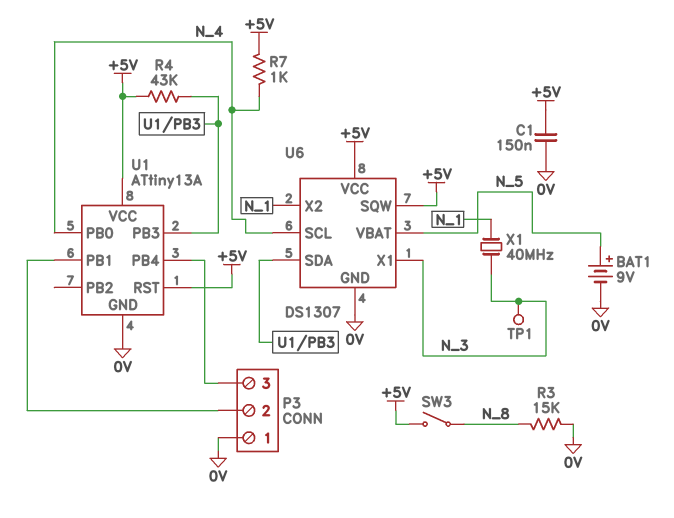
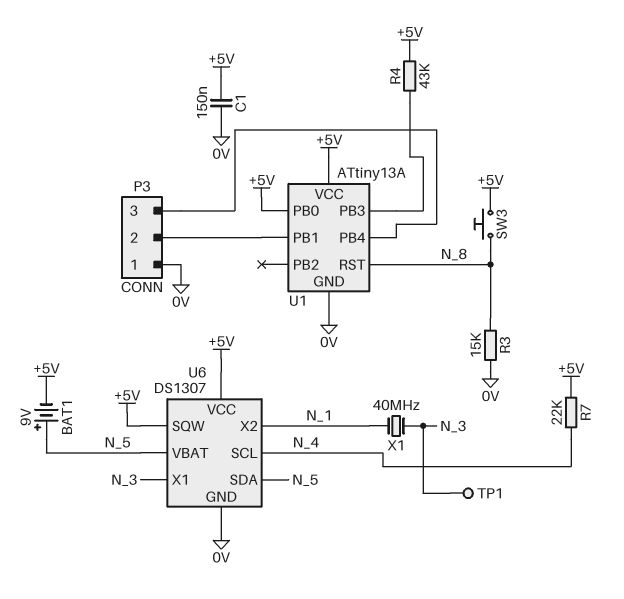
BAT1: 9V (plus N_5, minus 0V) -> 9V (plus N_5, minus +5V)
R7: 1k (+5V, N_4) -> 22k (+5V, N_4)
SW3: switch (+5V, N_8) -> button (+5V, N_8)
U1 pin PB0: N_4 -> +5V
U1 pin RST: +5V -> N_8
U6 pin SDA: U1/PB3 -> N_5

